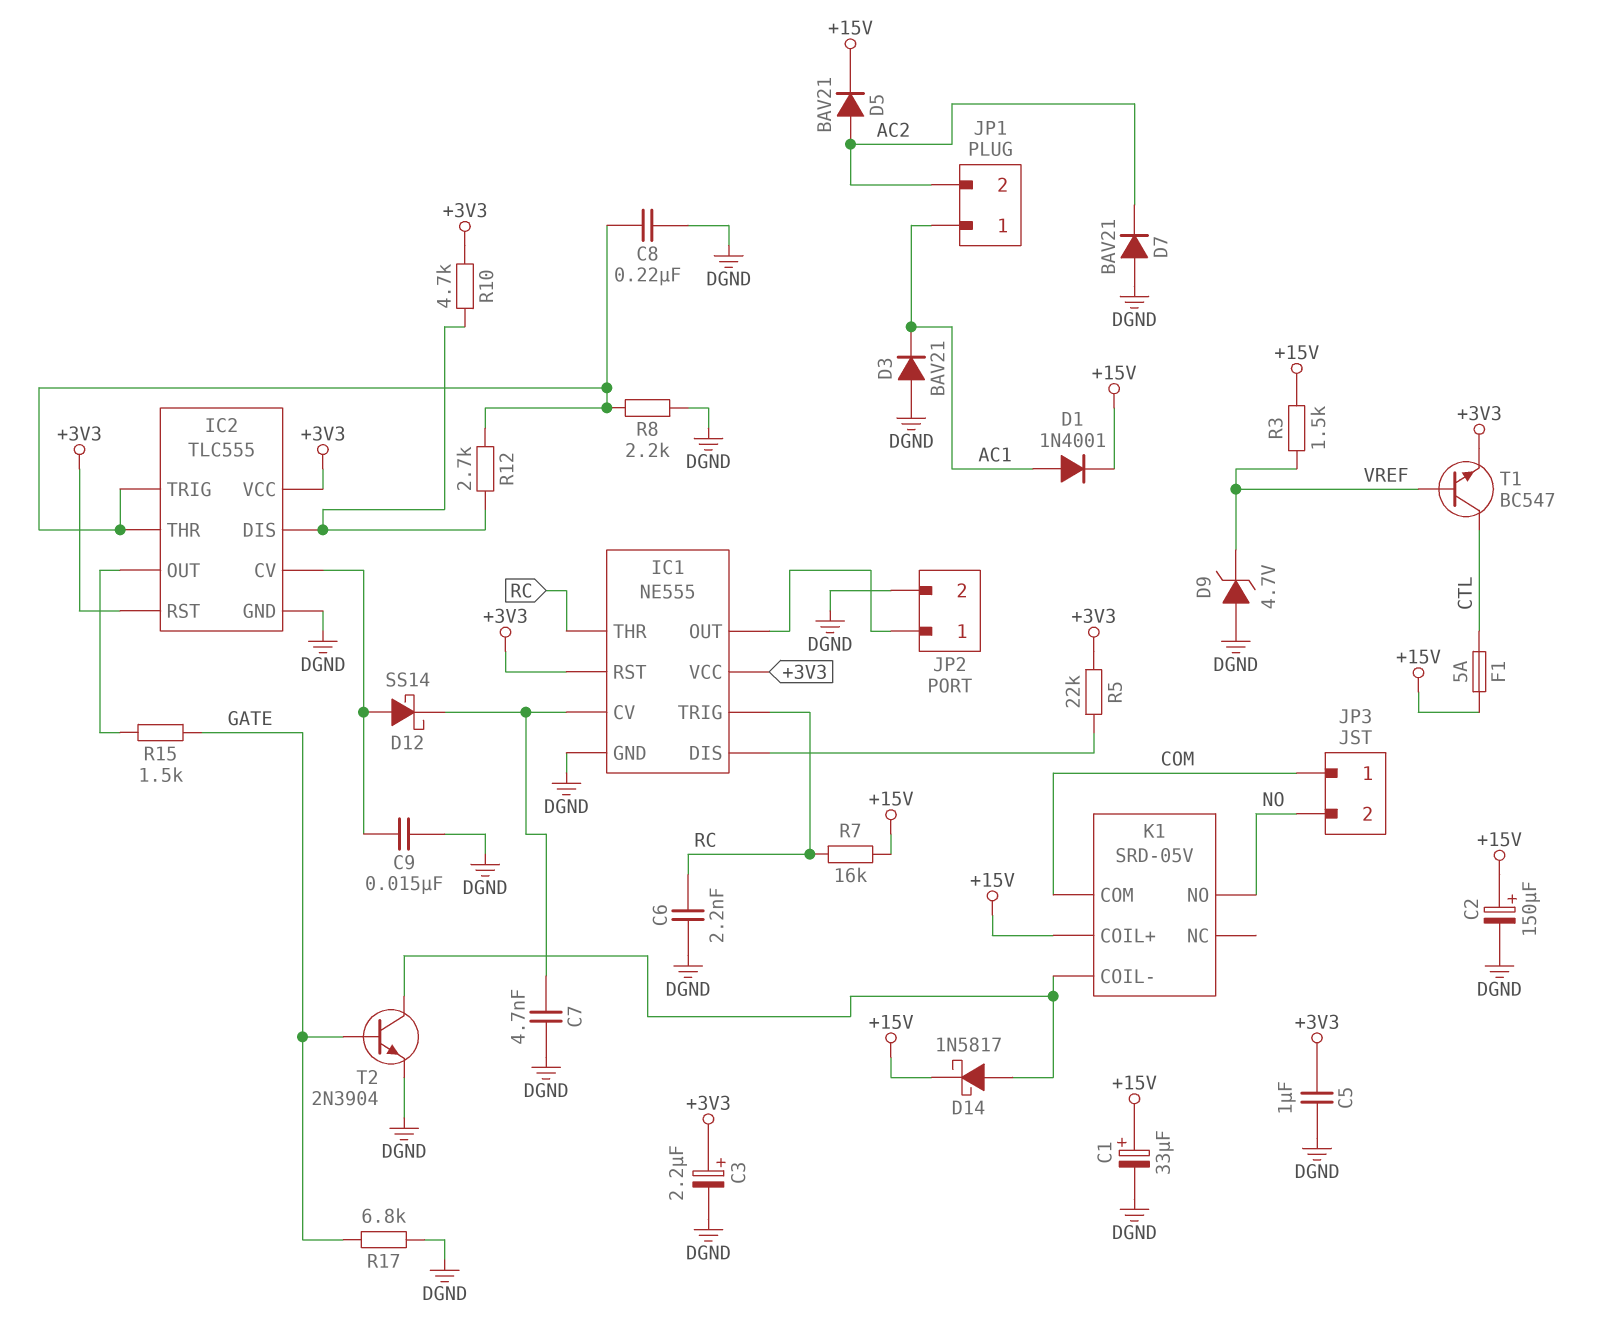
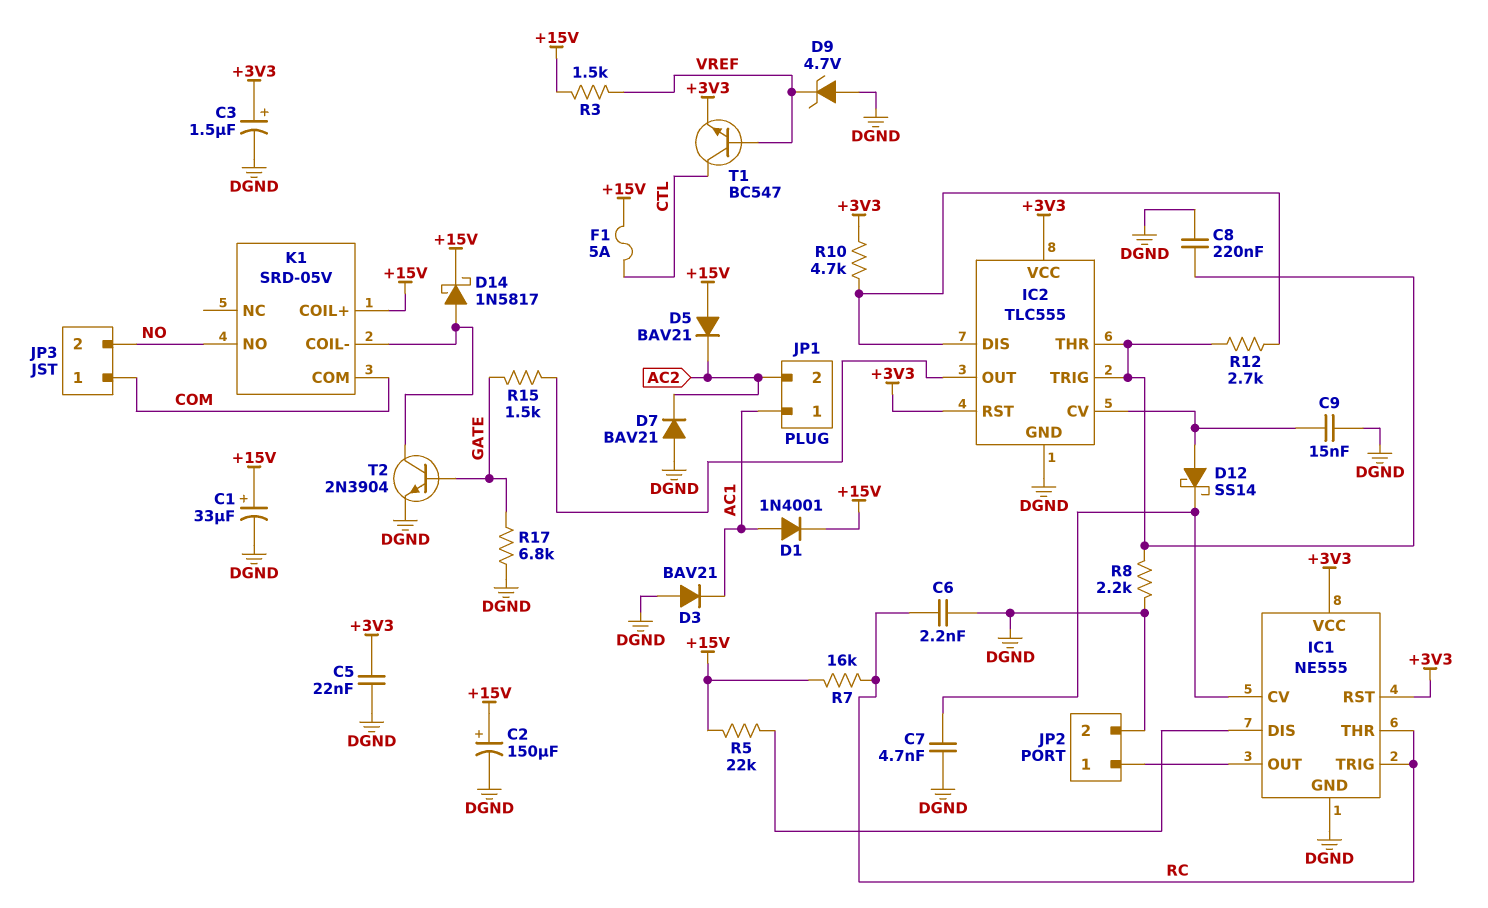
C3: 2.2uF (plus +3V3, minus DGND) -> 1.5uF (plus +3V3, minus DGND)
C5: 1uF (+3V3, DGND) -> 22nF (+3V3, DGND)
D5: diode BAV21 (A AC2, K +15V) -> diode BAV21 (A +15V, K AC2)
R5: 22k (+3V3, IC1/DIS) -> 22k (+15V, IC1/DIS)

